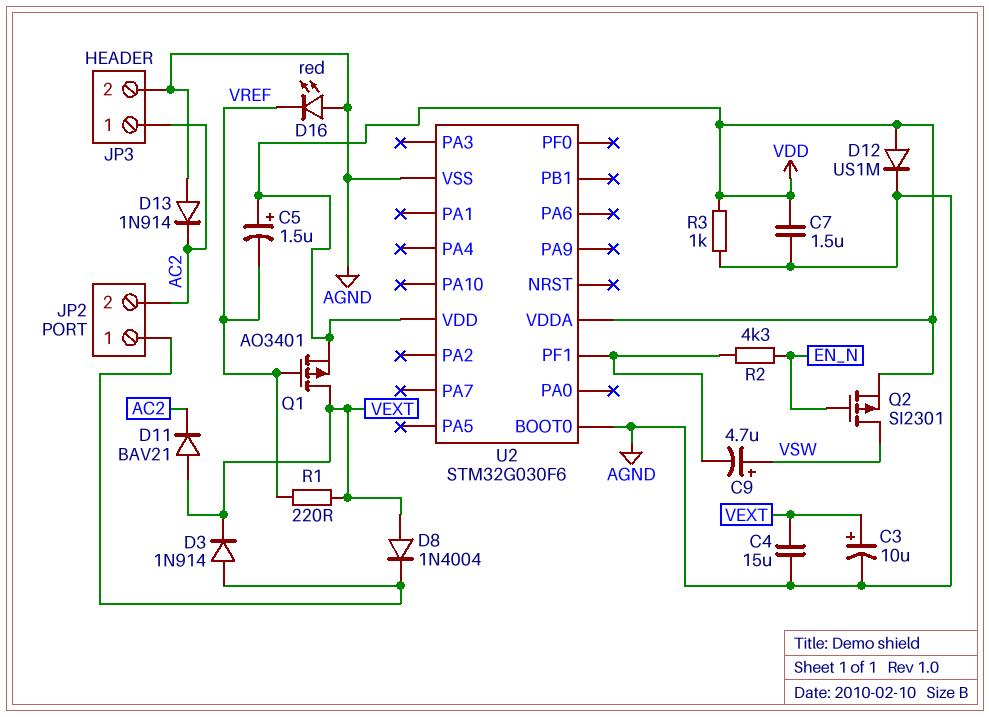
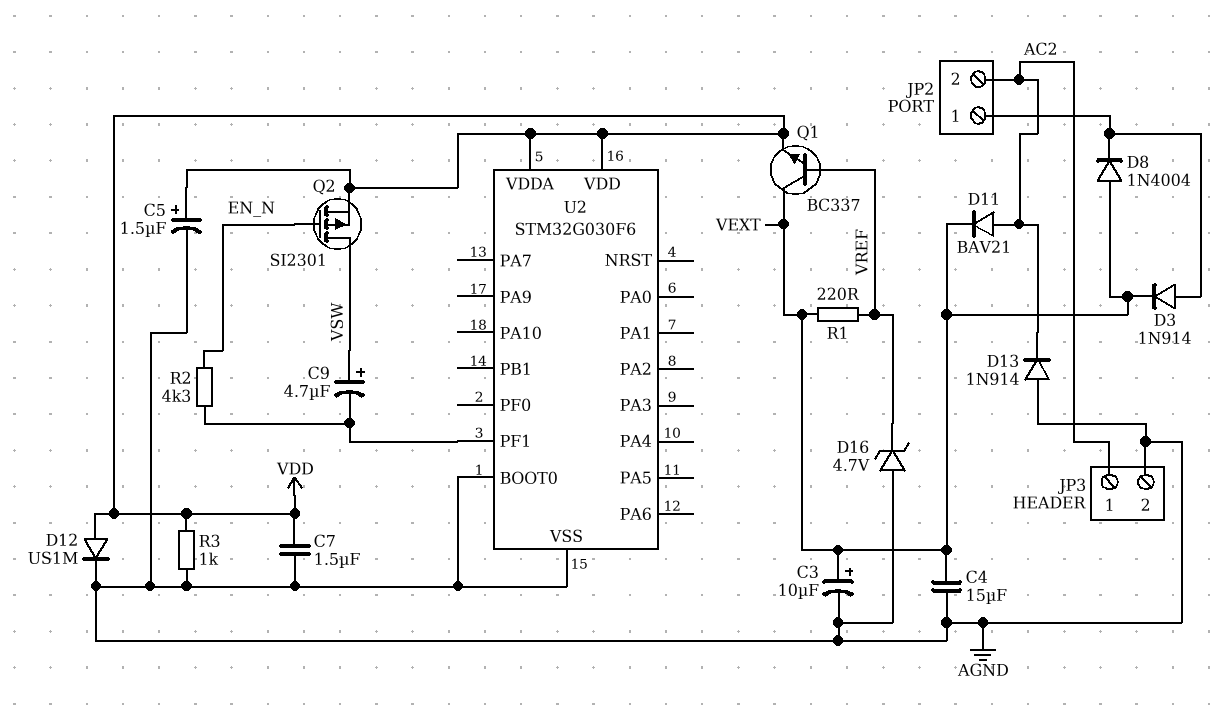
C5: 1.5uF (plus VDD, minus VREF) -> 1.5uF (plus VDD, minus AGND)
D11: diode BAV21 (A VEXT, K AC2) -> diode BAV21 (A AC2, K VEXT)
D16: LED red (A AGND, K VREF) -> zener 4.7V (A AGND, K VREF)
Q1: PMOS AO3401 (G VREF, D VEXT, S VDD) -> NPN BC337 (B VREF, C VEXT, E VDD)

